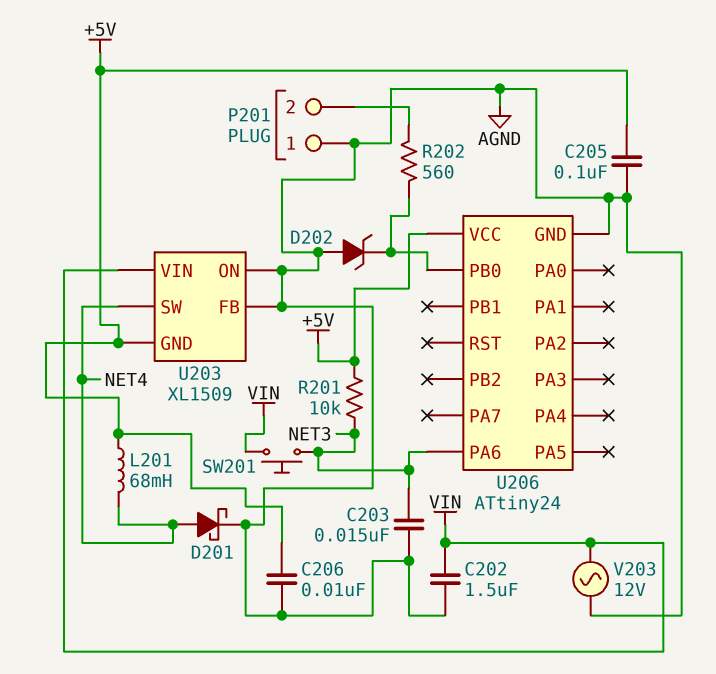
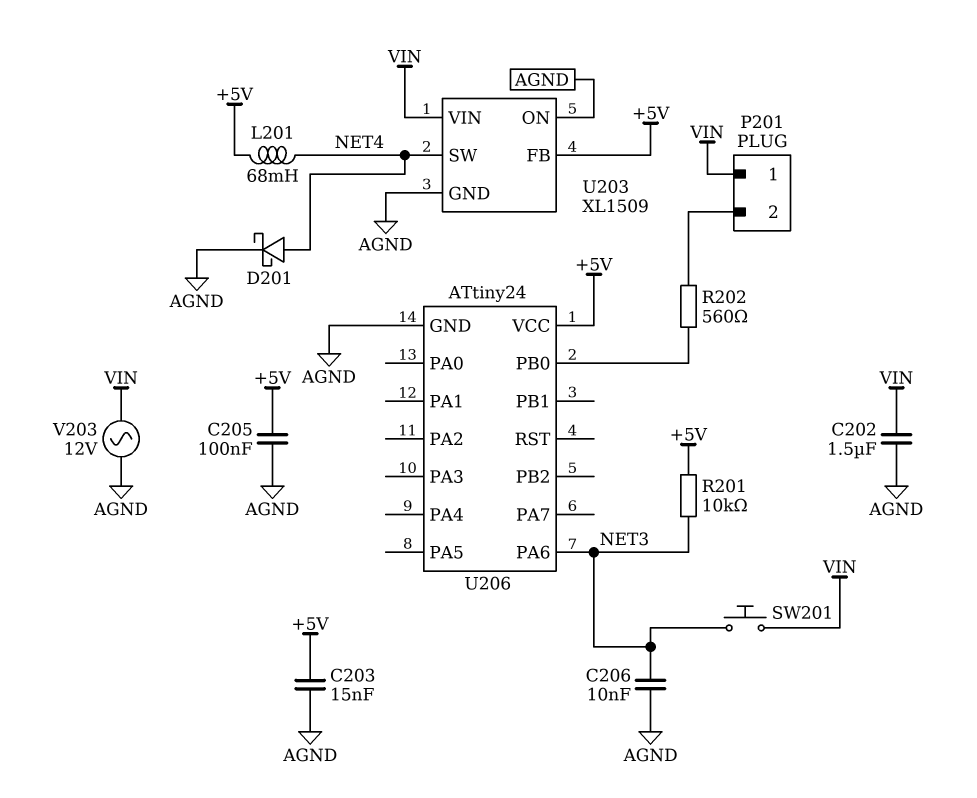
C203: 15nF (AGND, NET3) -> 15nF (+5V, AGND)
C206: 10nF (+5V, AGND) -> 10nF (AGND, NET3)
D202: zener (A AGND, K U206/PB0) -> none
P201 pin 1: AGND -> VIN
U203 pin FB: AGND -> +5V
U203 pin GND: +5V -> AGND

